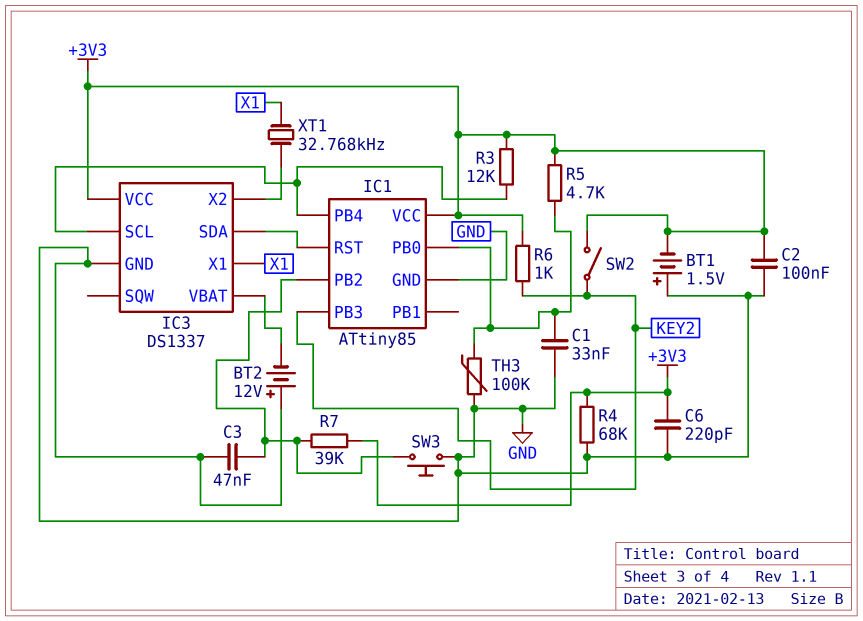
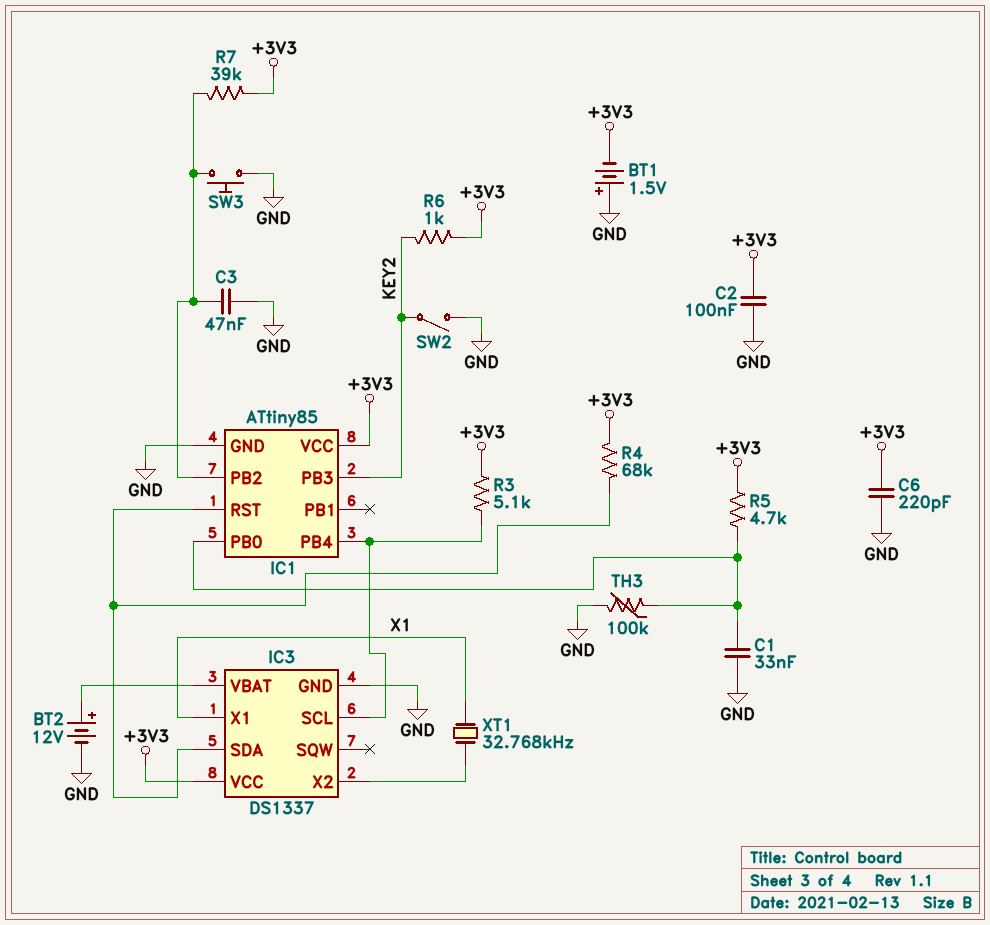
BT2: 12V (plus GND, minus IC3/VBAT) -> 12V (plus IC3/VBAT, minus GND)
R3: 12k (+3V3, IC1/PB4) -> 5.1k (+3V3, IC1/PB4)
R4: 68k (+3V3, GND) -> 68k (+3V3, IC1/RST)
SW2: switch (+3V3, KEY2) -> switch (GND, KEY2)

